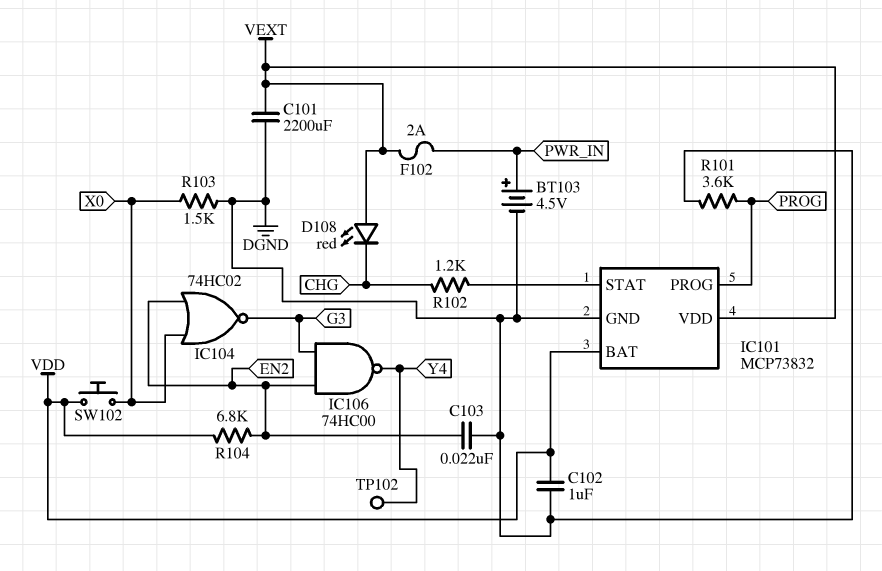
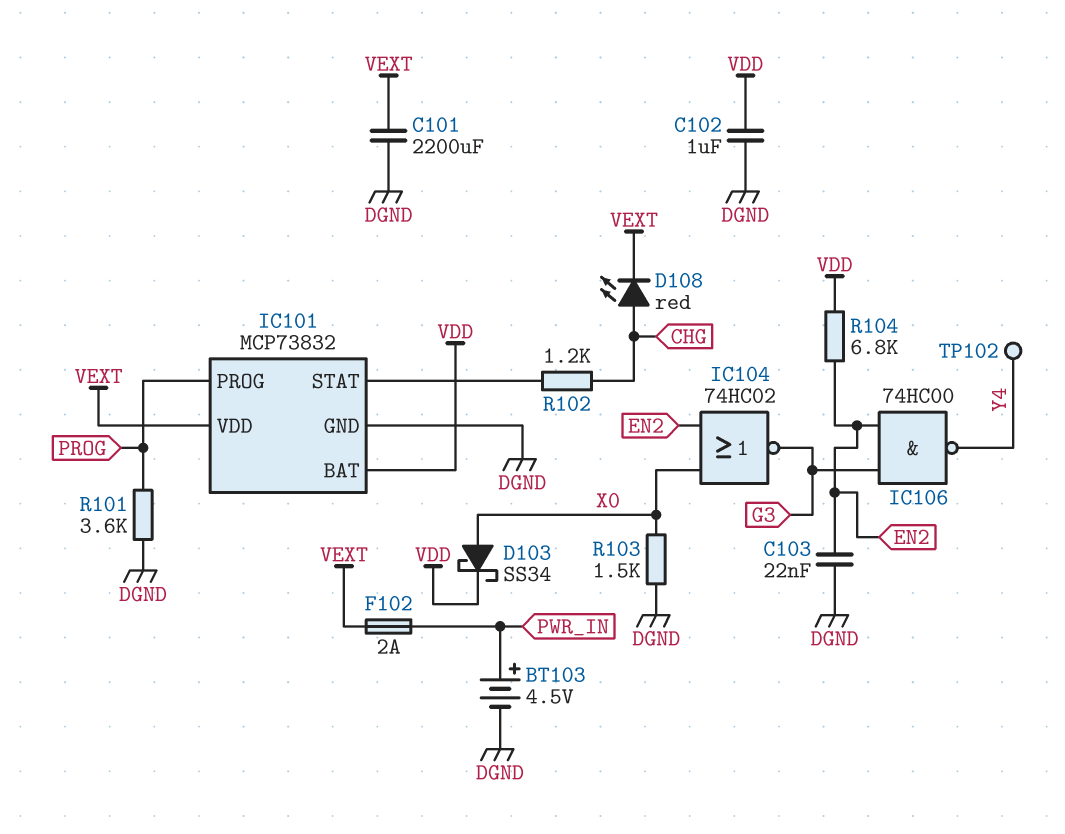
D103: none -> schottky SS34 (A X0, K VDD)
D108: LED red (A VEXT, K CHG) -> LED red (A CHG, K VEXT)
SW102: button (VDD, X0) -> none

